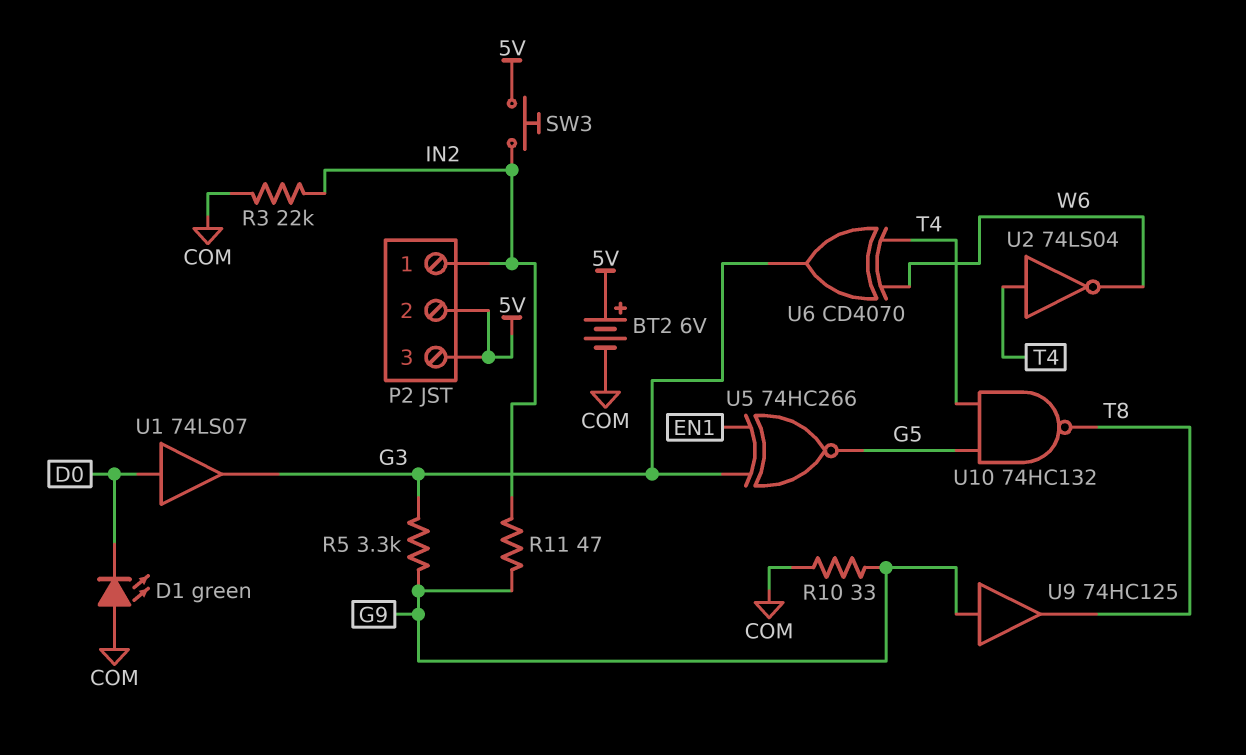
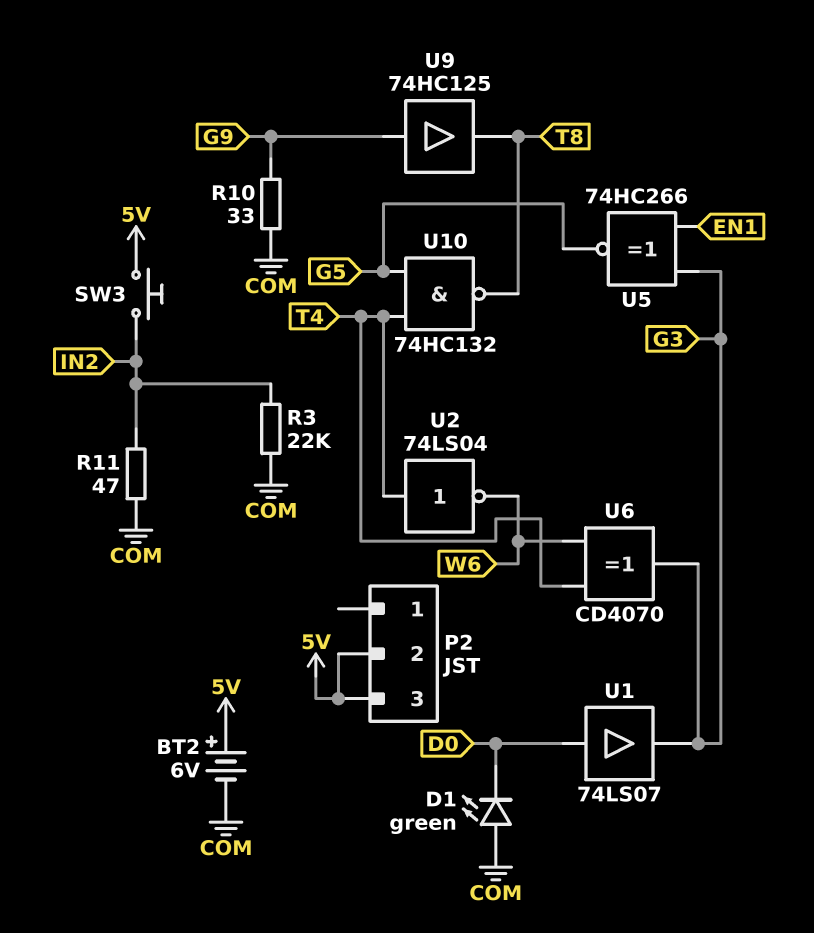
P2 pin 1: IN2 -> none
R5: 3.3k (G3, G9) -> none
R11: 47 (G9, IN2) -> 47 (COM, IN2)

